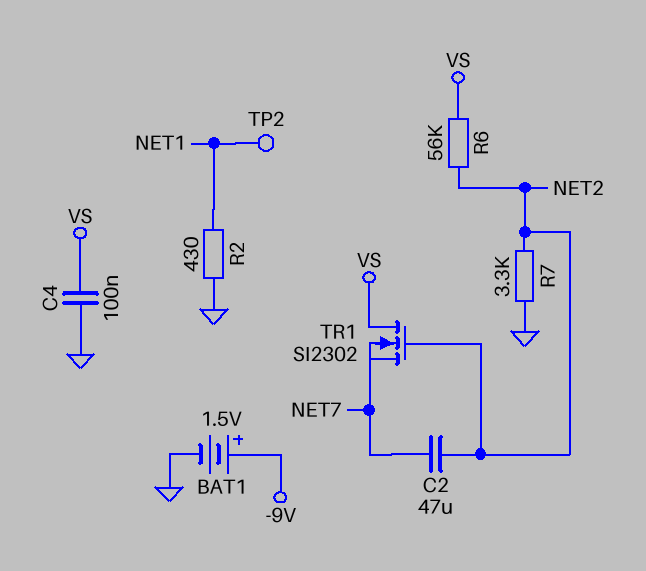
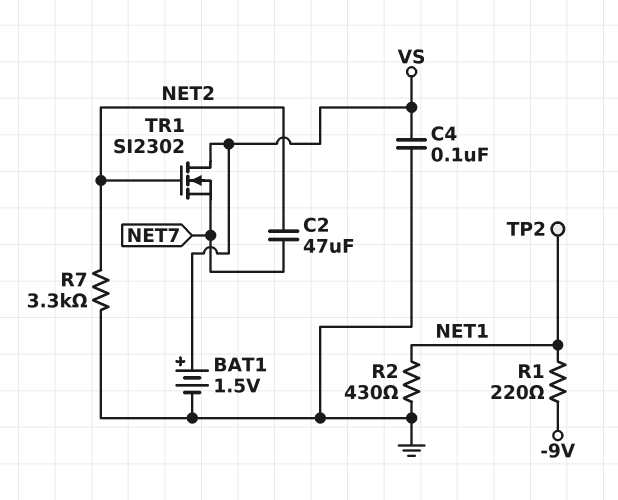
BAT1: 1.5V (plus -9V, minus GND) -> 1.5V (plus VS, minus GND)
R1: none -> 220 (-9V, NET1)
R6: 56k (NET2, VS) -> none

